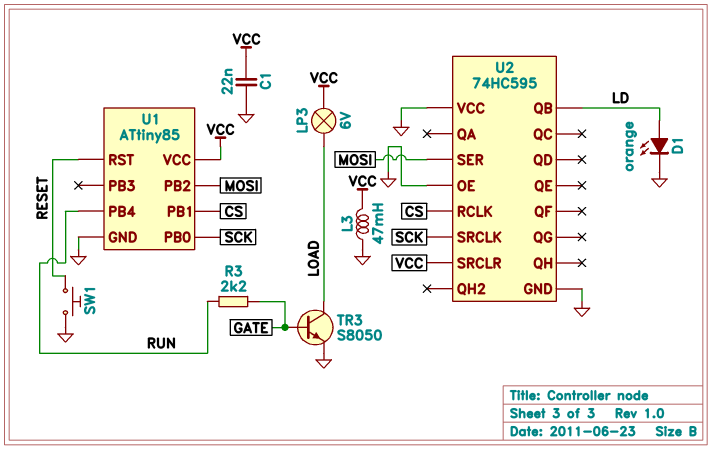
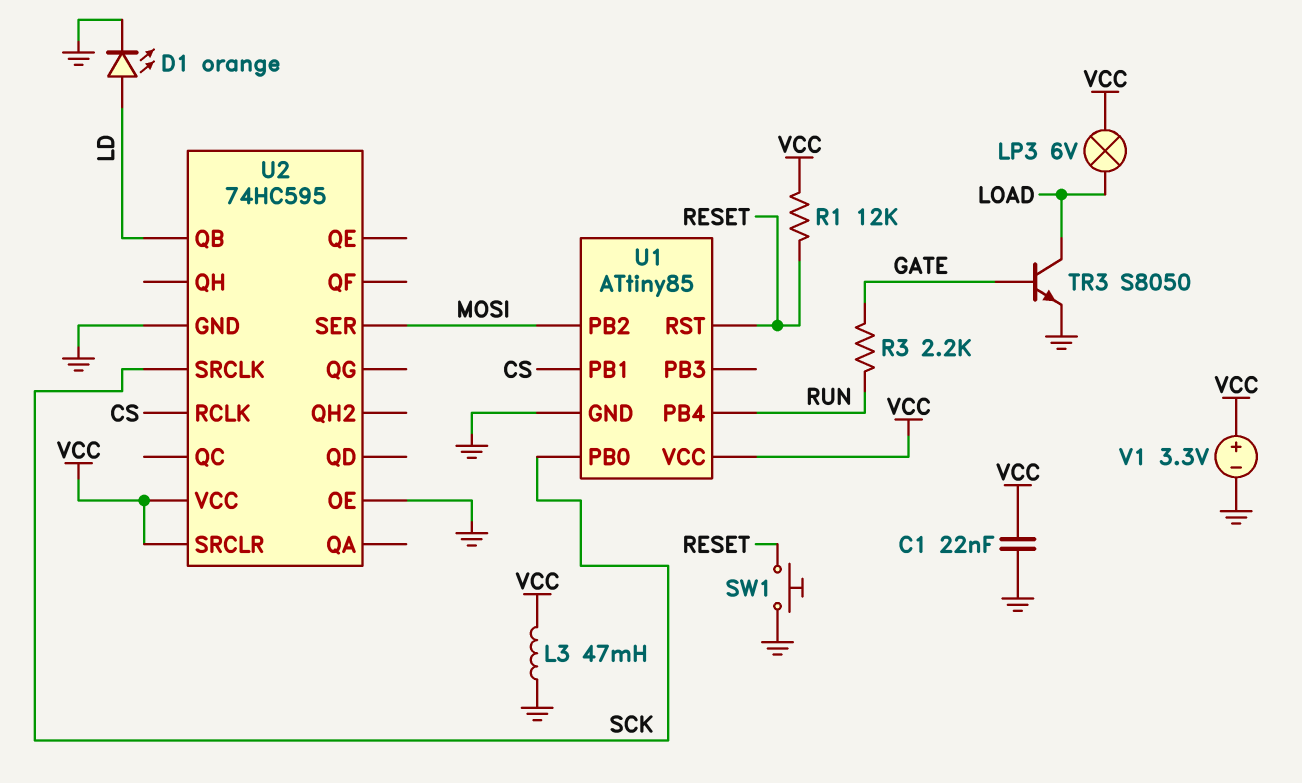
R1: none -> 12k (RESET, VCC)
U2 pin VCC: GND -> VCC
V1: none -> 3.3V (plus VCC, minus GND)

